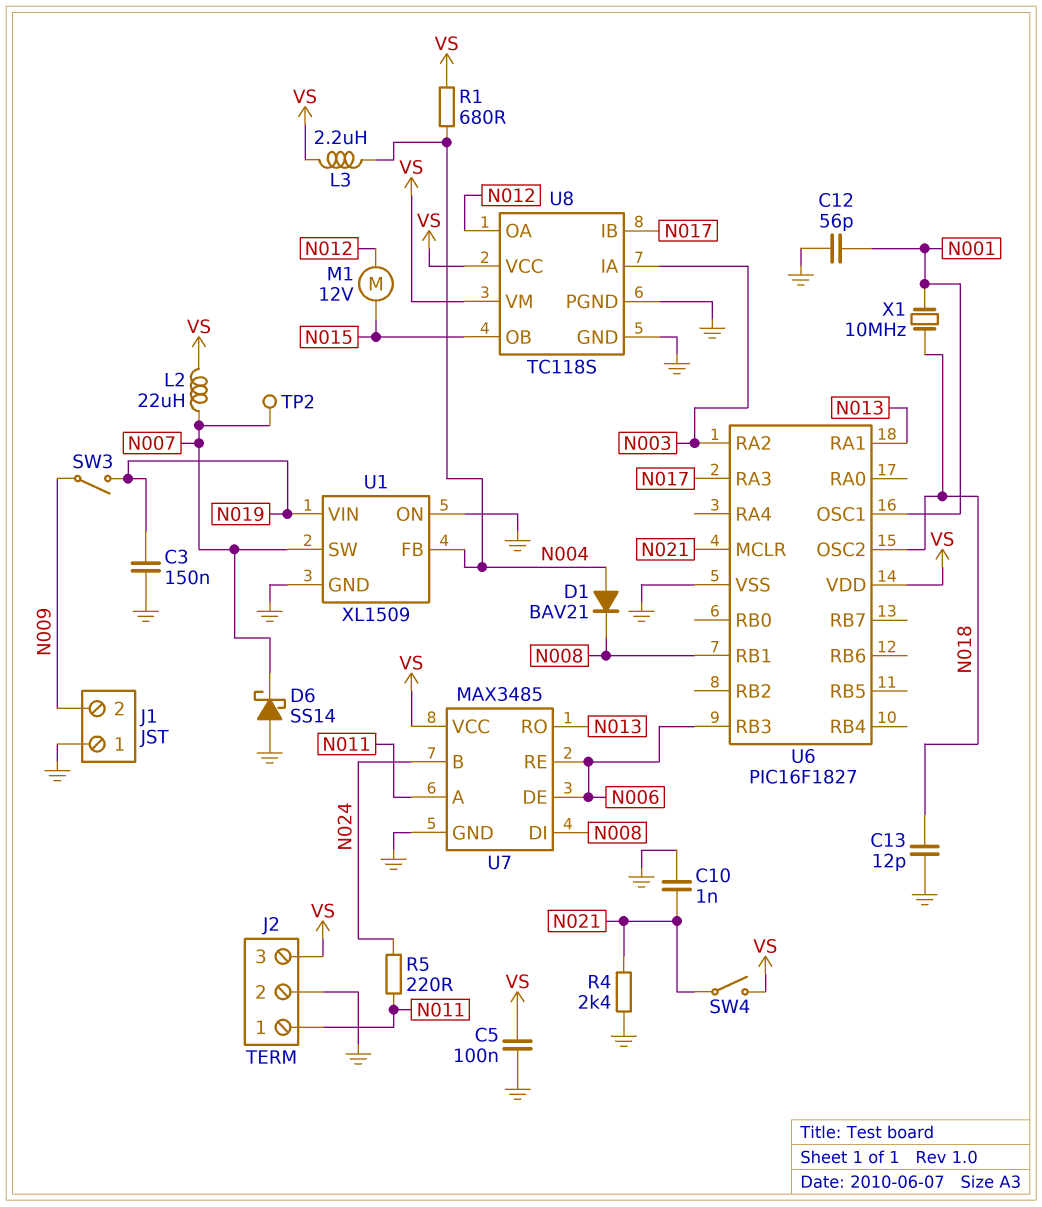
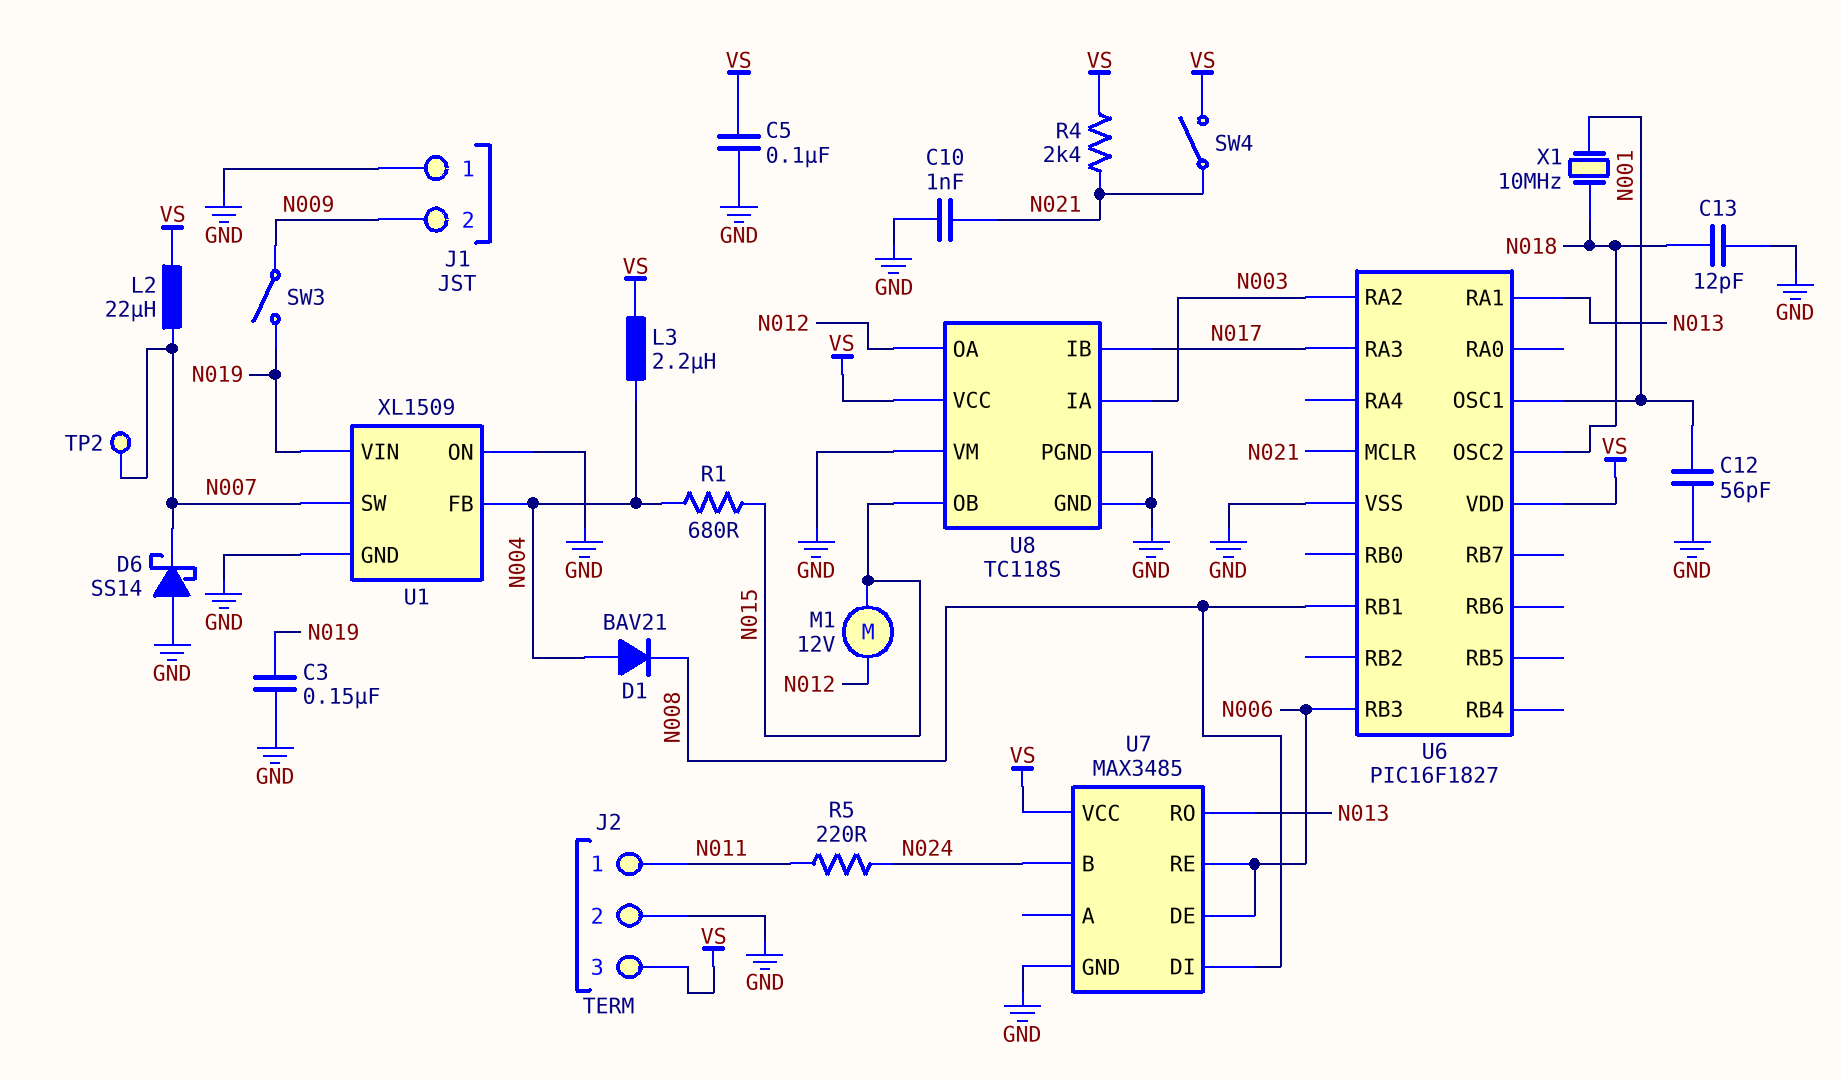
R1: 680 (N004, VS) -> 680 (N004, N015)
R4: 2.4k (GND, N021) -> 2.4k (N021, VS)
U7 pin A: N011 -> none
U8 pin VM: VS -> GND

